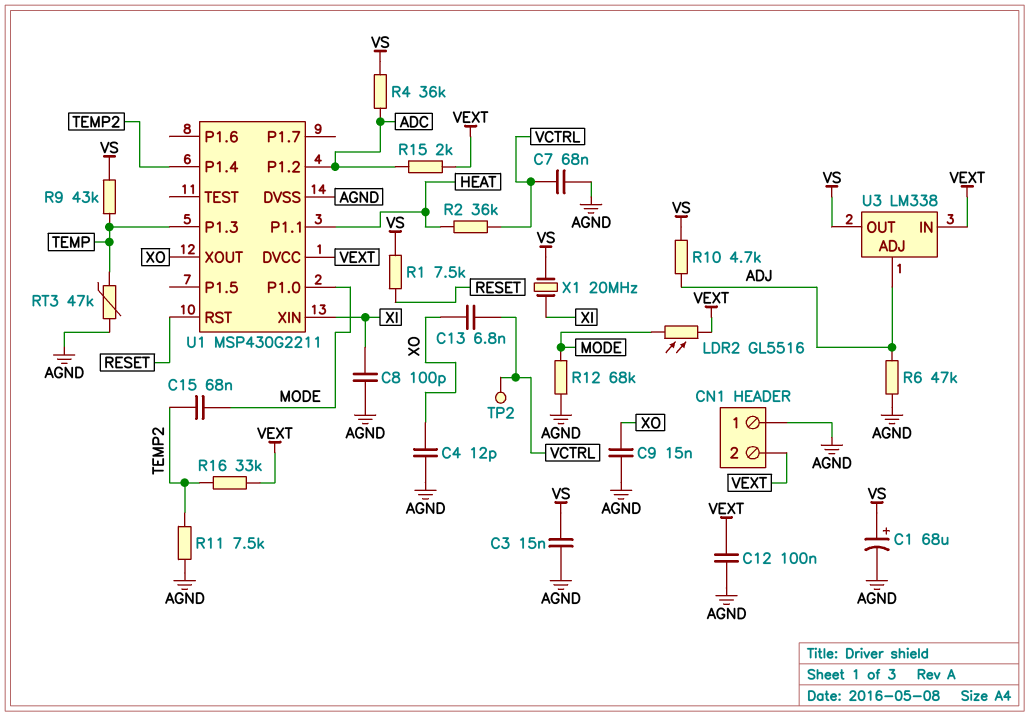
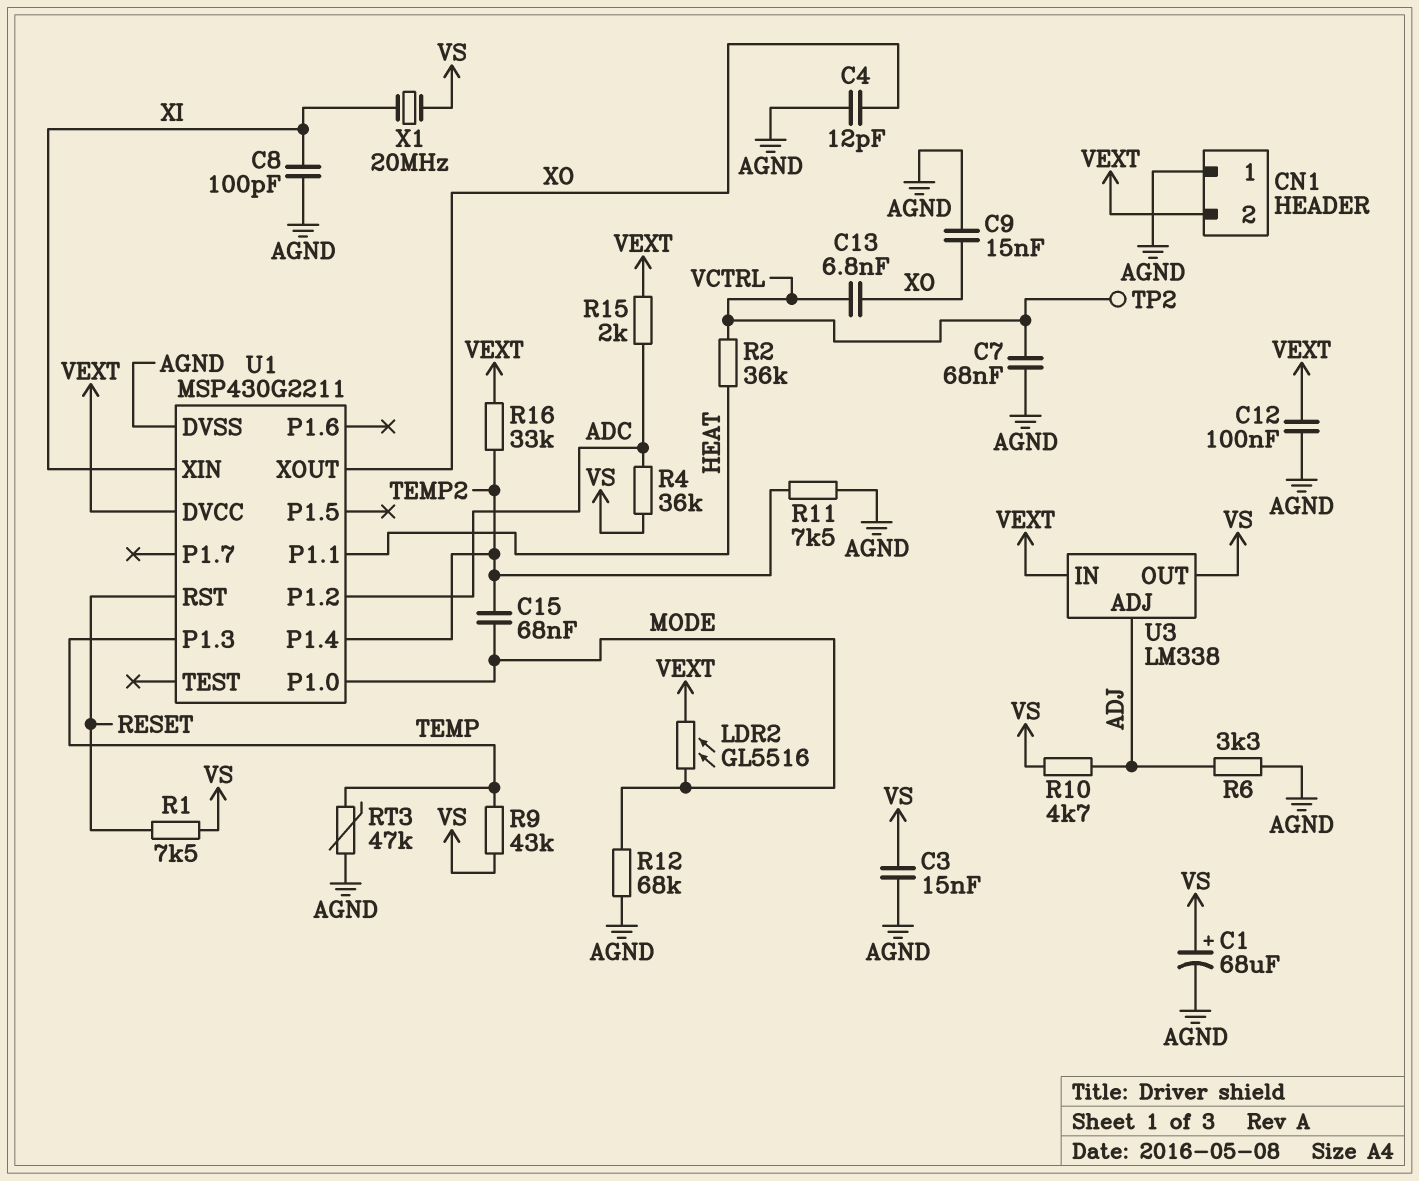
R6: 47k (ADJ, AGND) -> 3.3k (ADJ, AGND)

